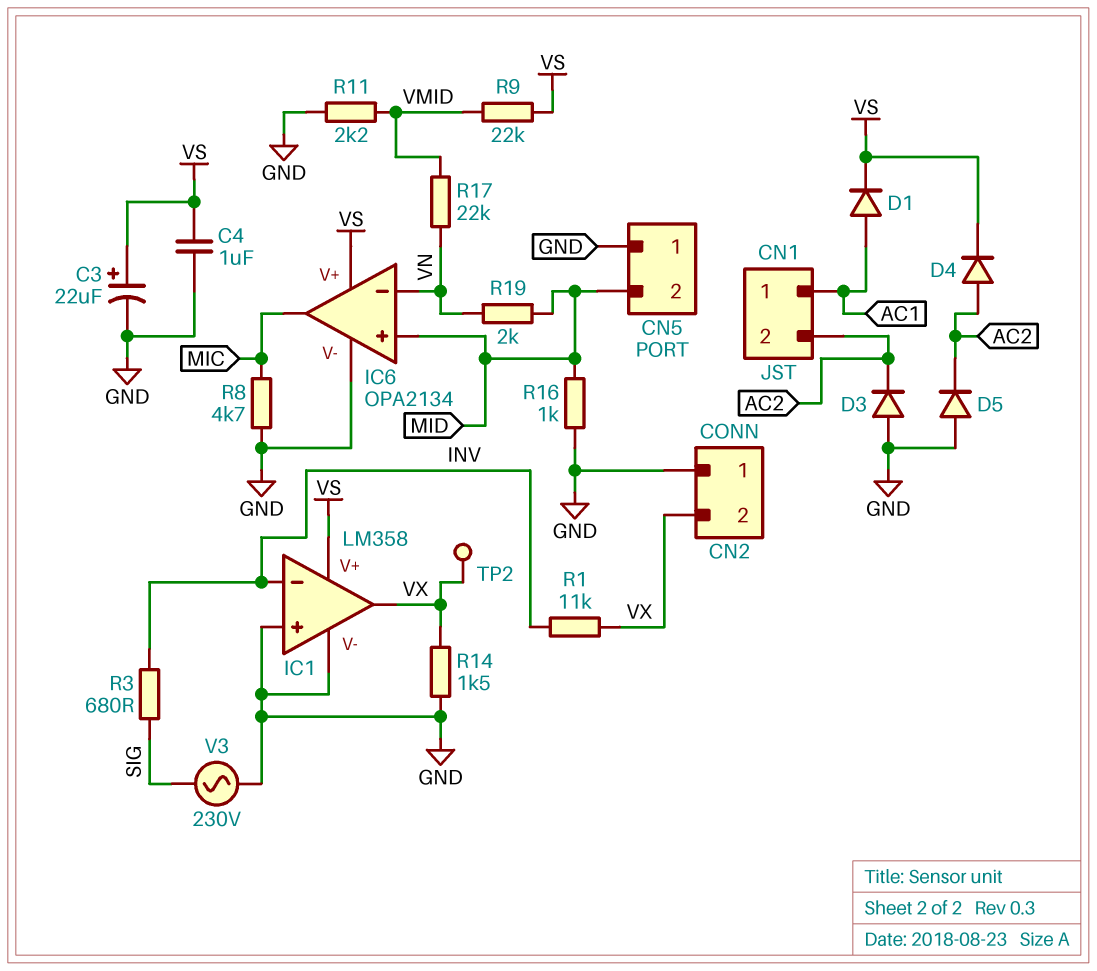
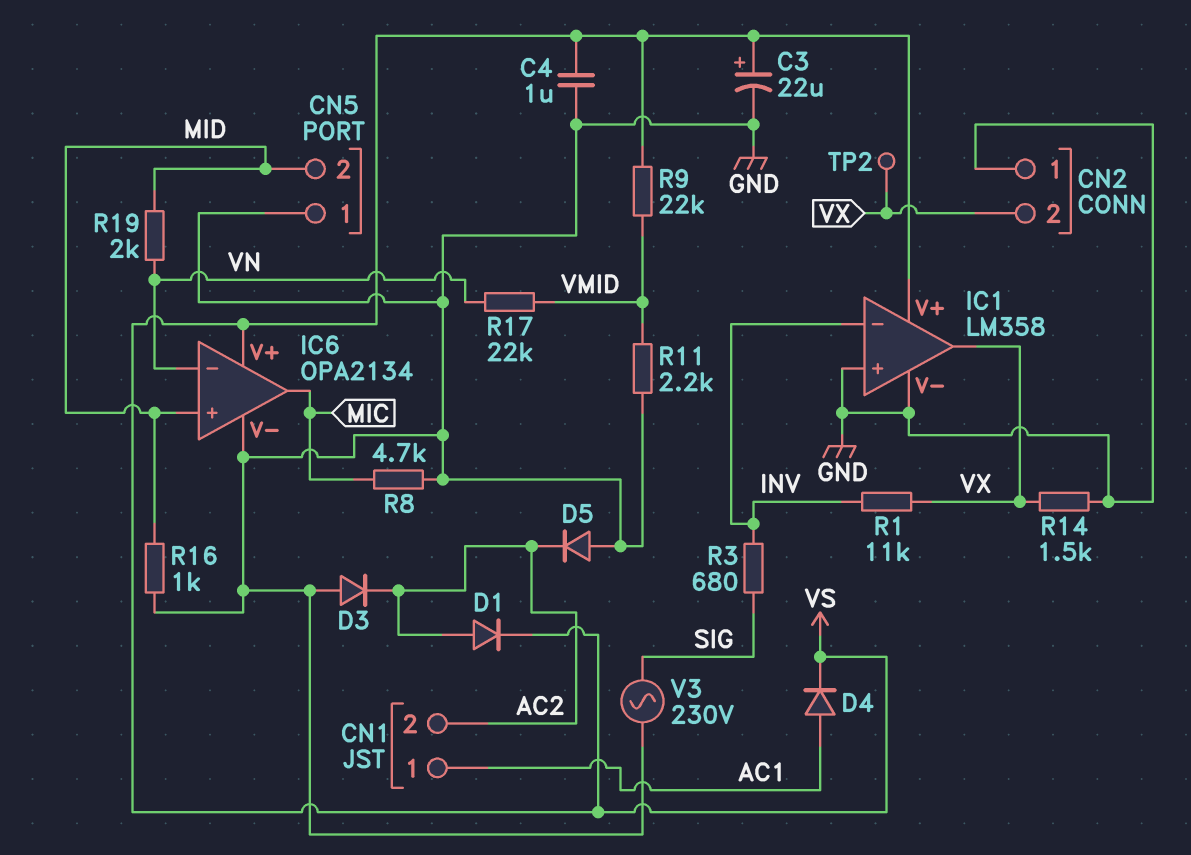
D1: diode (A AC1, K VS) -> diode (A AC2, K VS)
D4: diode (A AC2, K VS) -> diode (A AC1, K VS)

